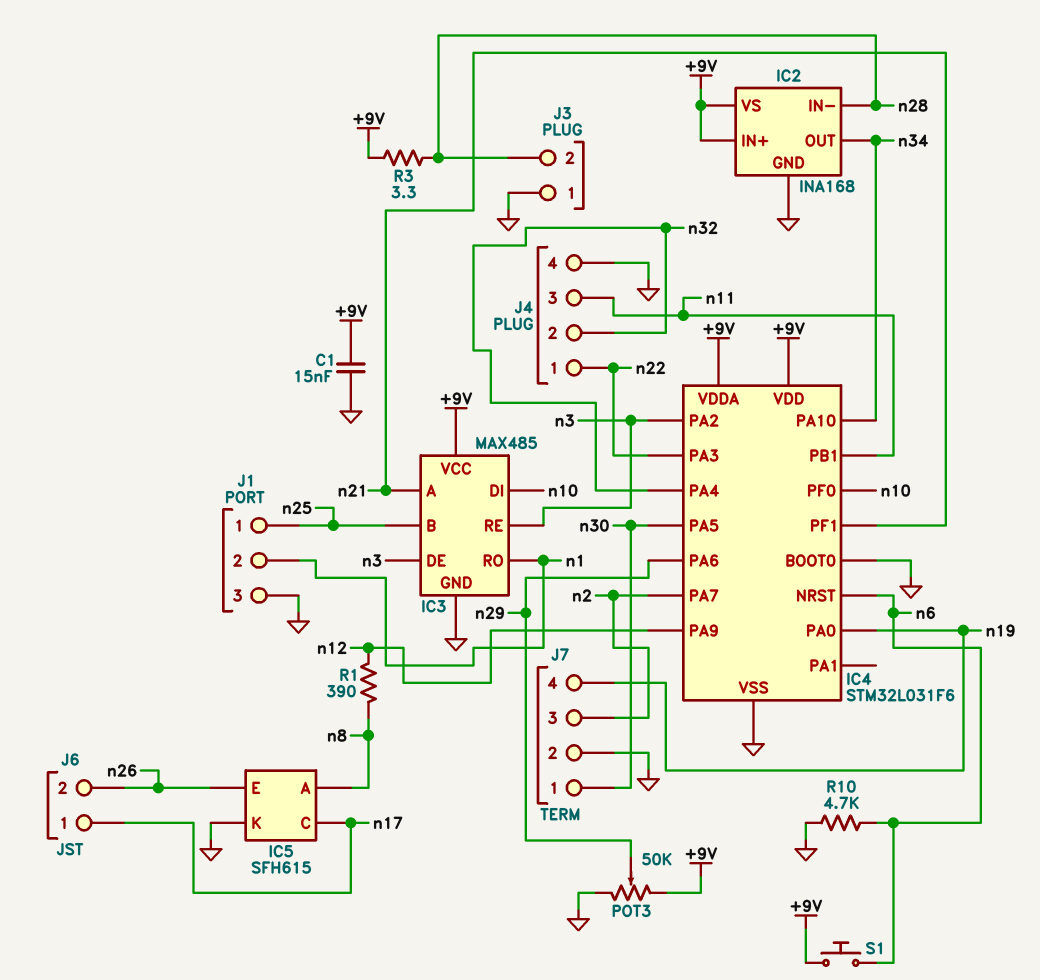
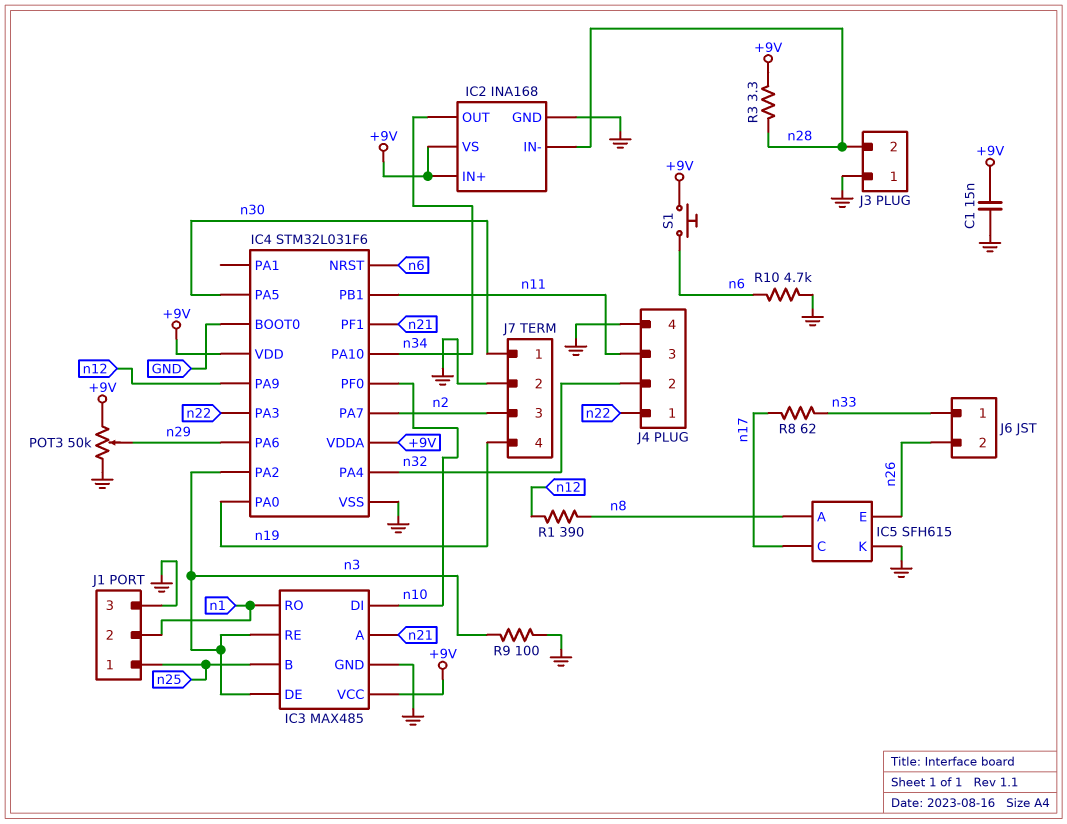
J6 pin 1: n17 -> n33
R8: none -> 62 (n17, n33)
R9: none -> 100 (GND, n3)

